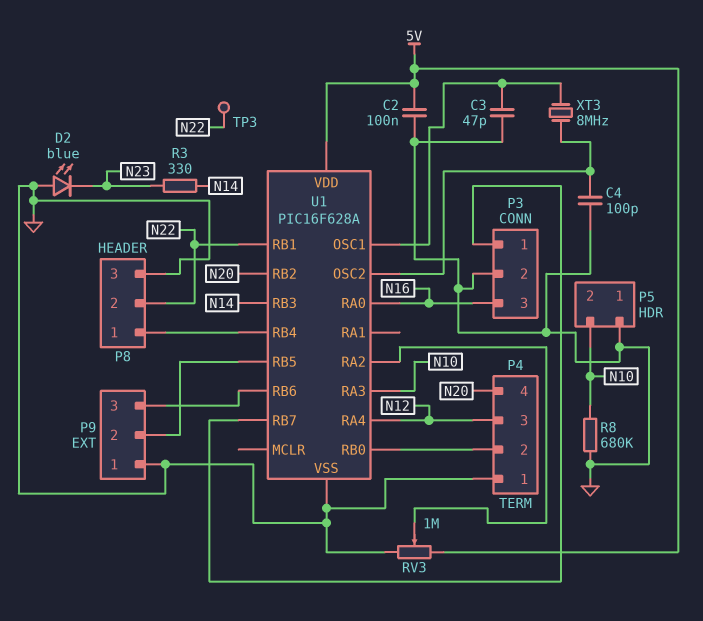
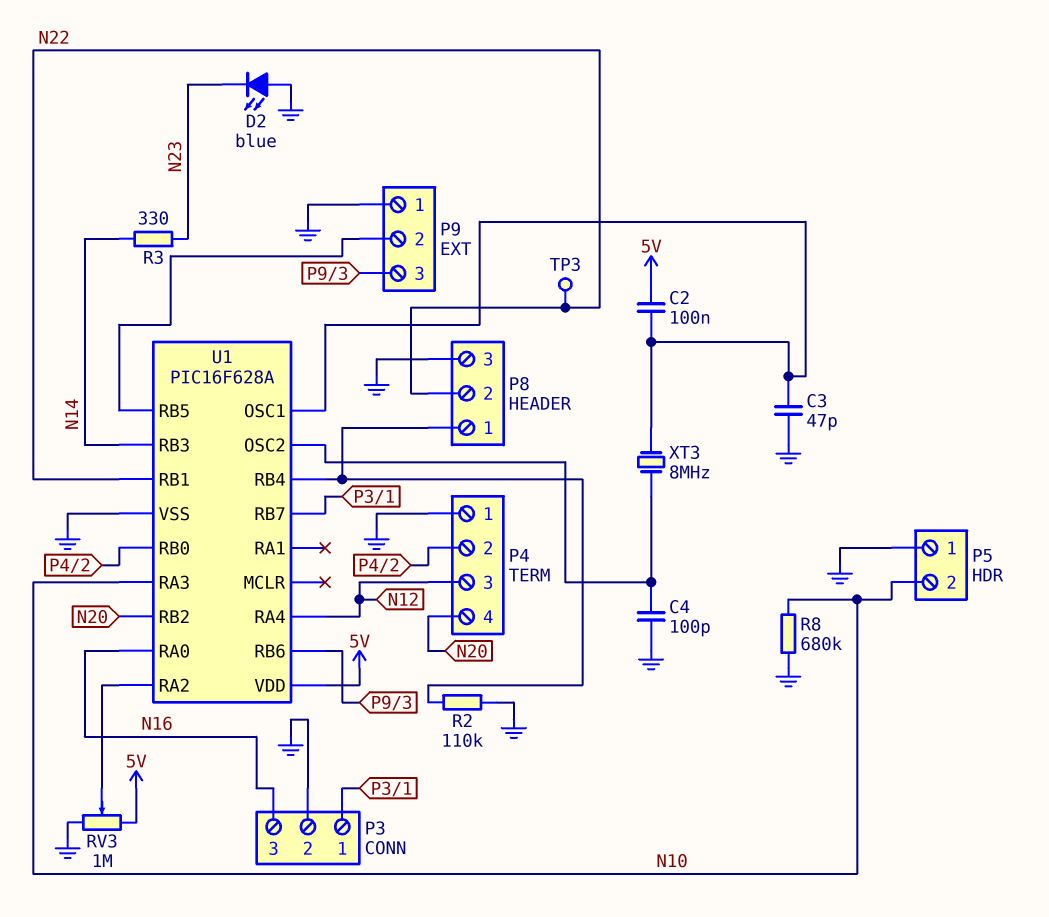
C2: 100nF (5V, GND) -> 100nF (5V, U1/OSC1)
R2: none -> 110k (GND, P8/1)

